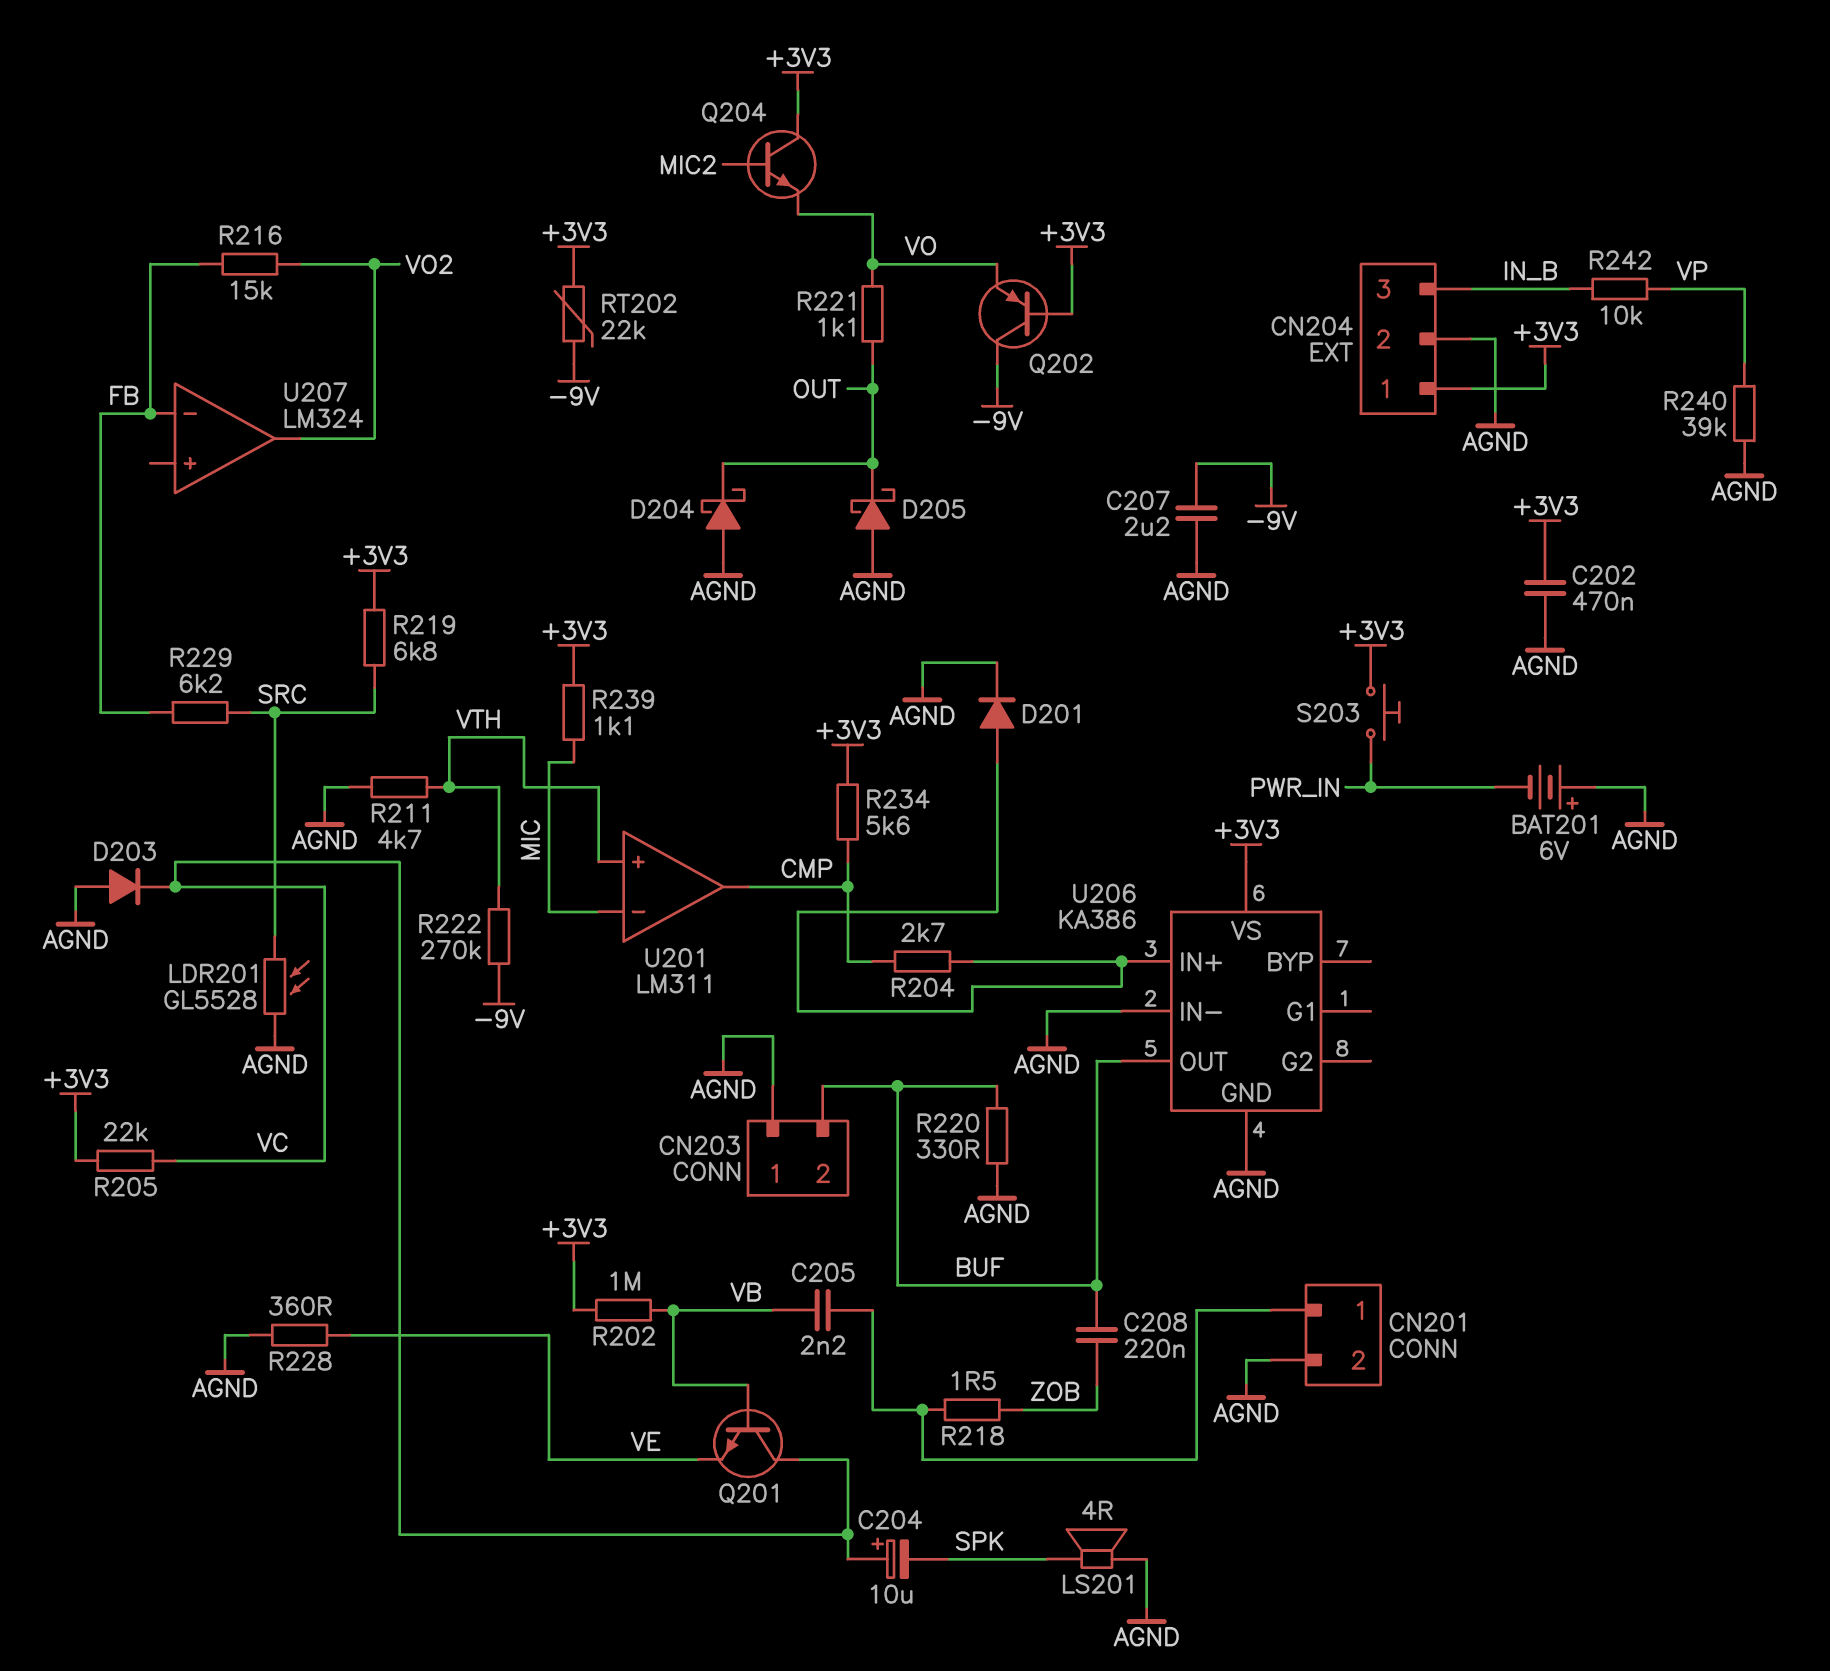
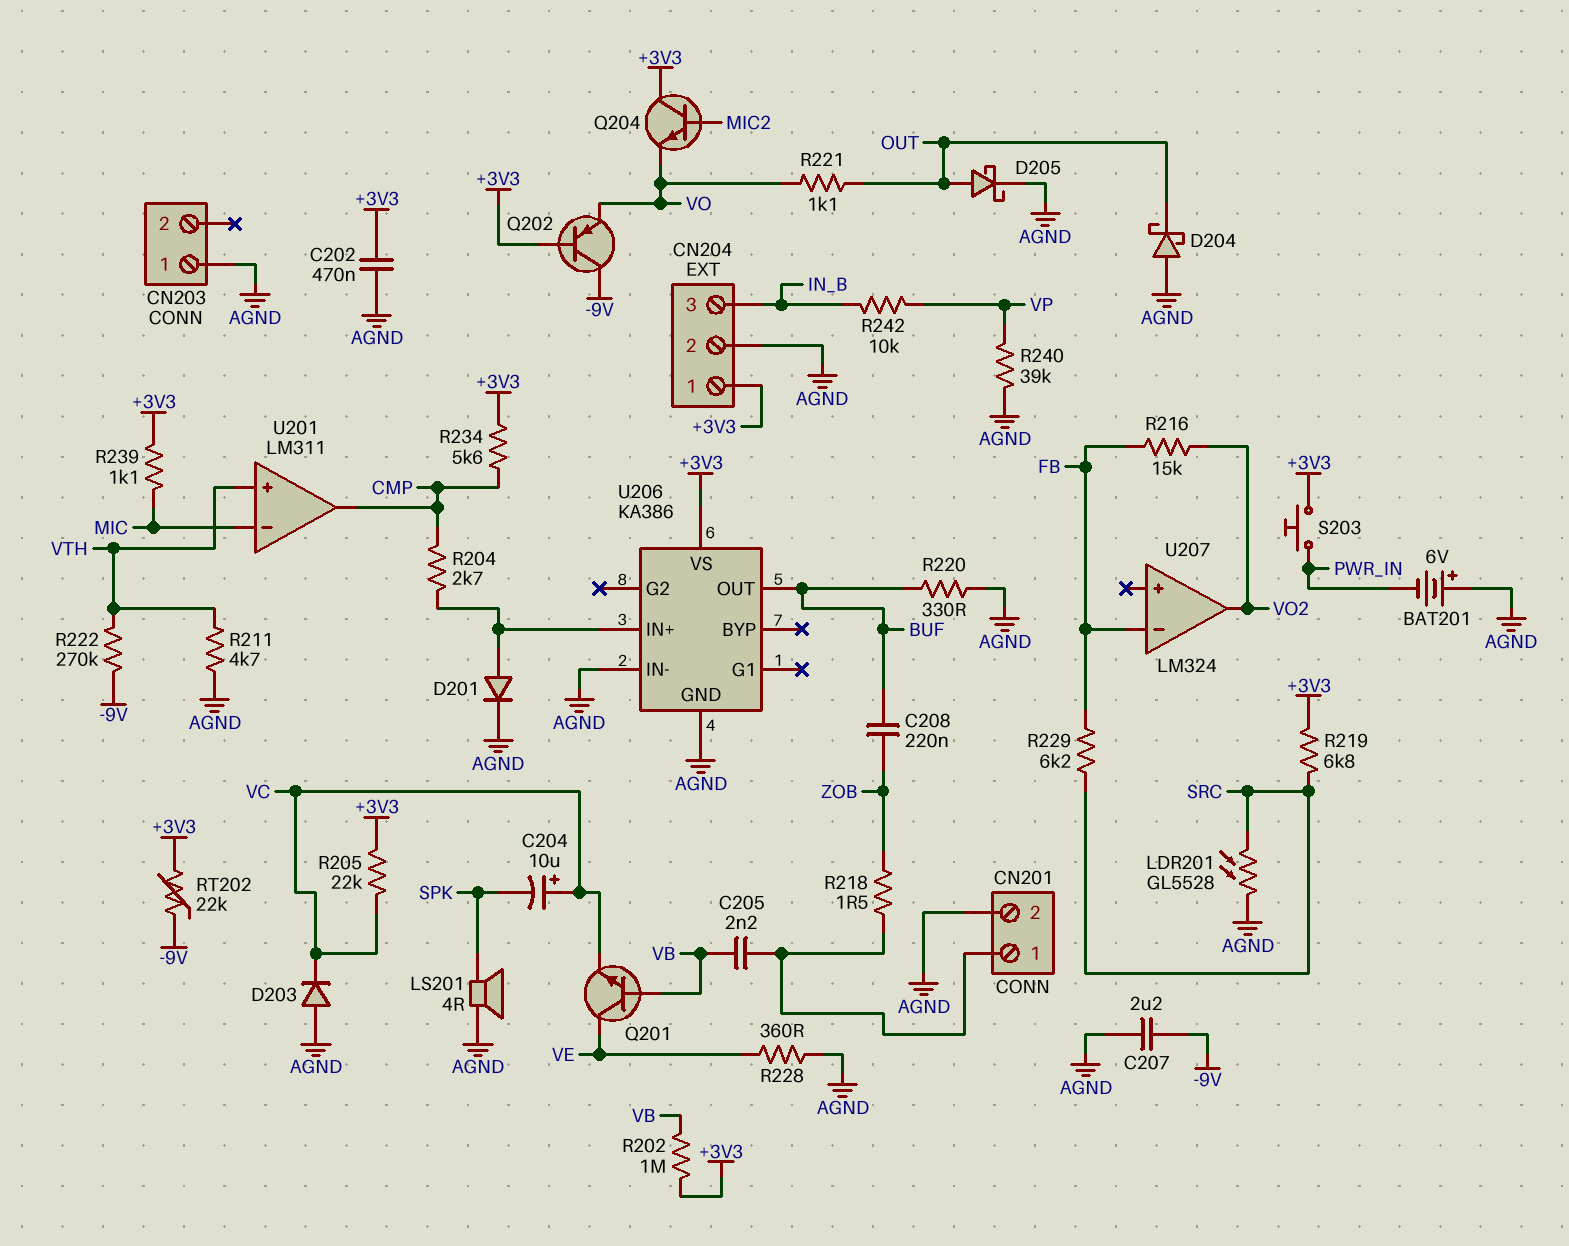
CN203 pin 2: BUF -> none
D205: schottky (A AGND, K OUT) -> schottky (A OUT, K AGND)
Q201: NPN (B VB, C VC, E VE) -> NPN (B VB, C VE, E VC)

